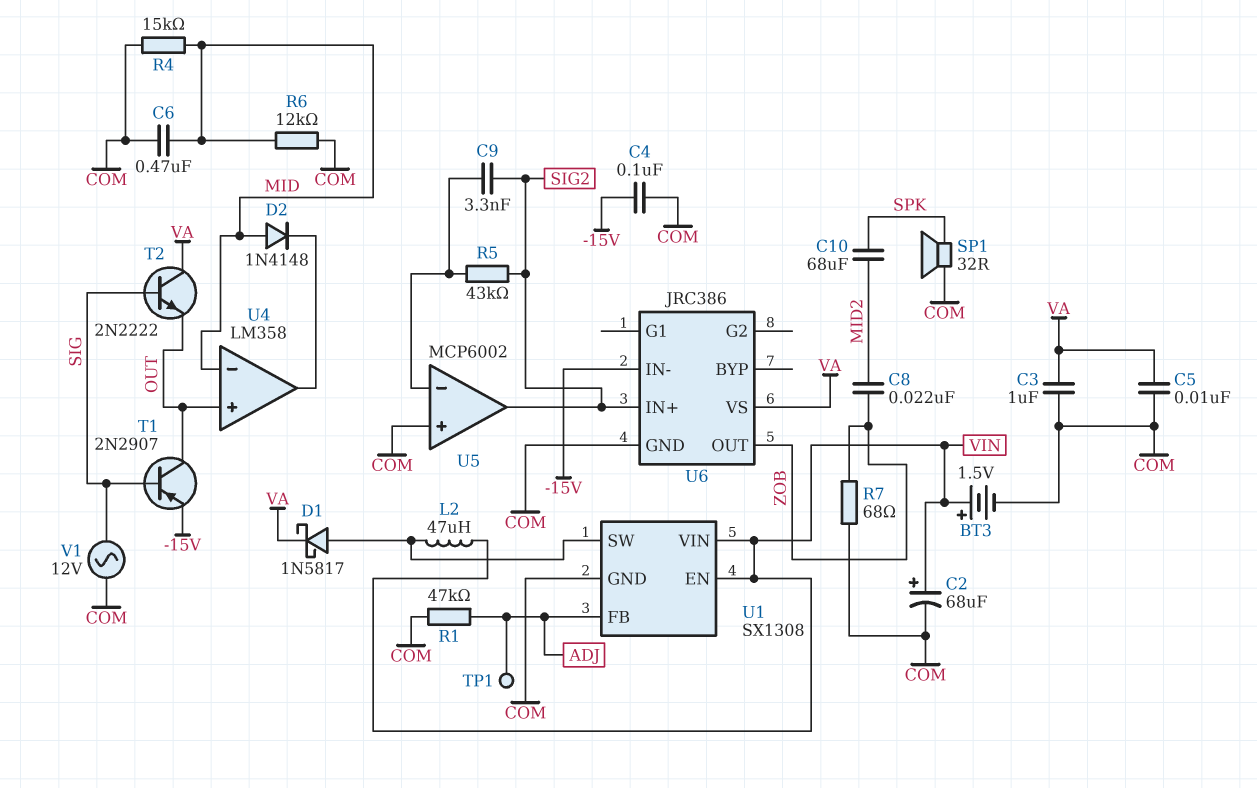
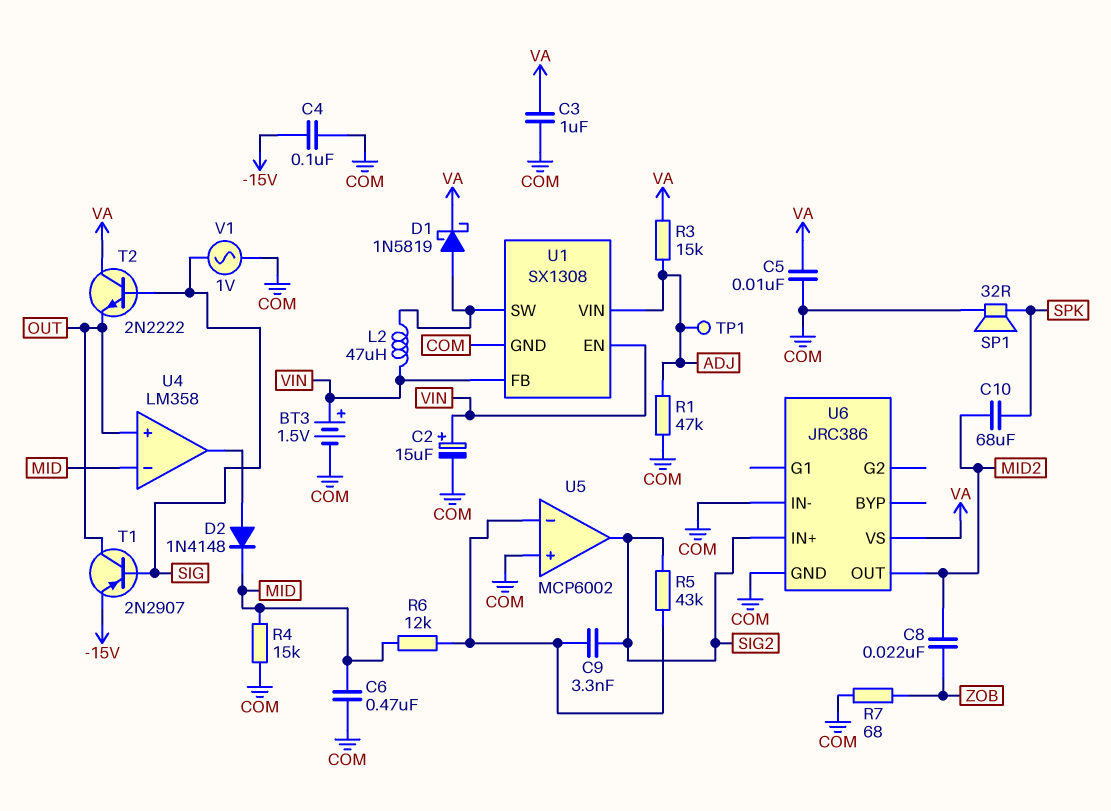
C2: 68uF (plus VIN, minus COM) -> 15uF (plus VIN, minus COM)
D1: schottky 1N5817 (A U1/SW, K VA) -> schottky 1N5819 (A U1/SW, K VA)
D2: diode 1N4148 (A MID, K U4/out) -> diode 1N4148 (A U4/out, K MID)
R3: none -> 15k (ADJ, VA)
R6: 12k (COM, MID) -> 12k (MID, U5/in-)
U1 pin FB: ADJ -> VIN
U1 pin VIN: VIN -> ADJ
U6 pin IN-: -15V -> COM
U6 pin OUT: ZOB -> MID2
V1: AC 12V (COM, SIG) -> AC 1V (COM, SIG)

